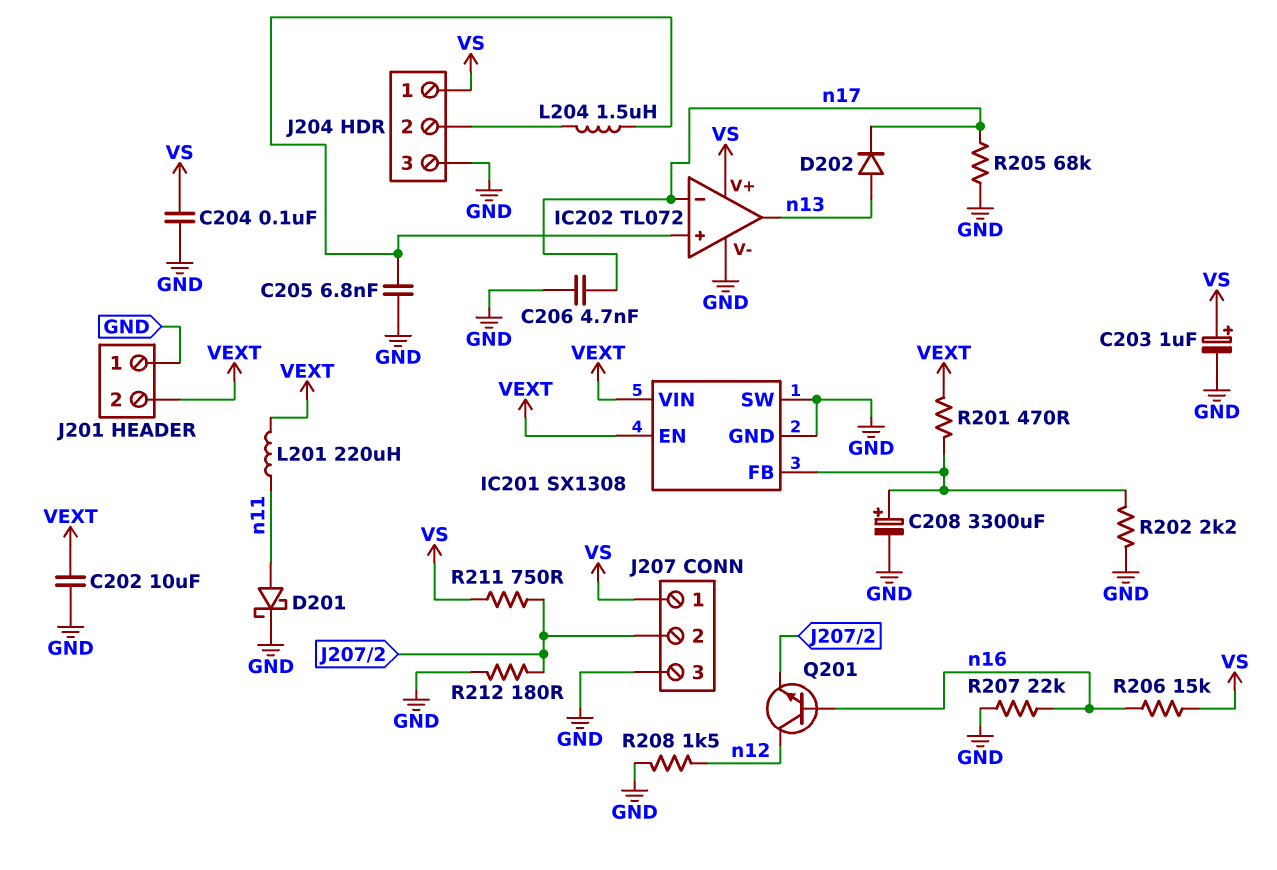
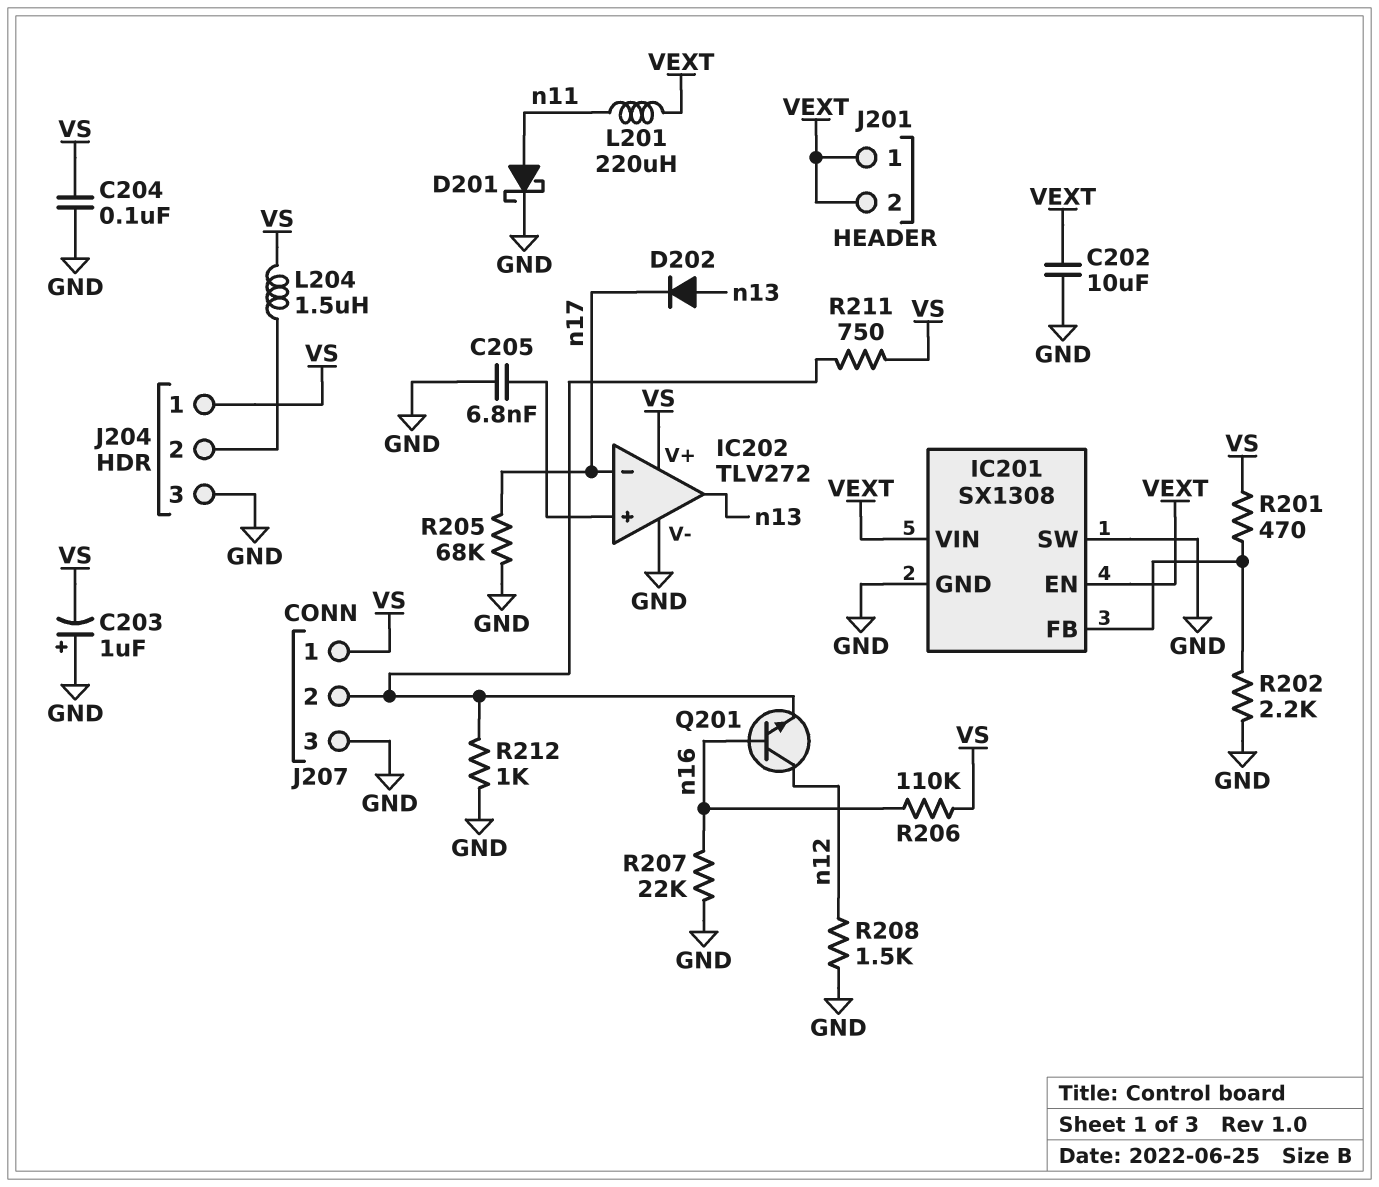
C203: 1uF (plus VS, minus GND) -> 1uF (plus GND, minus VS)
C206: 4.7nF (GND, n17) -> none
C208: 3300uF (plus IC201/FB, minus GND) -> none
IC202: TL072 -> TLV272
J201 pin 1: GND -> VEXT
L204: 1.5uH (IC202/in+, J204/2) -> 1.5uH (J204/2, VS)
R201: 470 (IC201/FB, VEXT) -> 470 (IC201/FB, VS)
R206: 15k (VS, n16) -> 110k (VS, n16)
R212: 180 (GND, J207/2) -> 1k (GND, J207/2)

